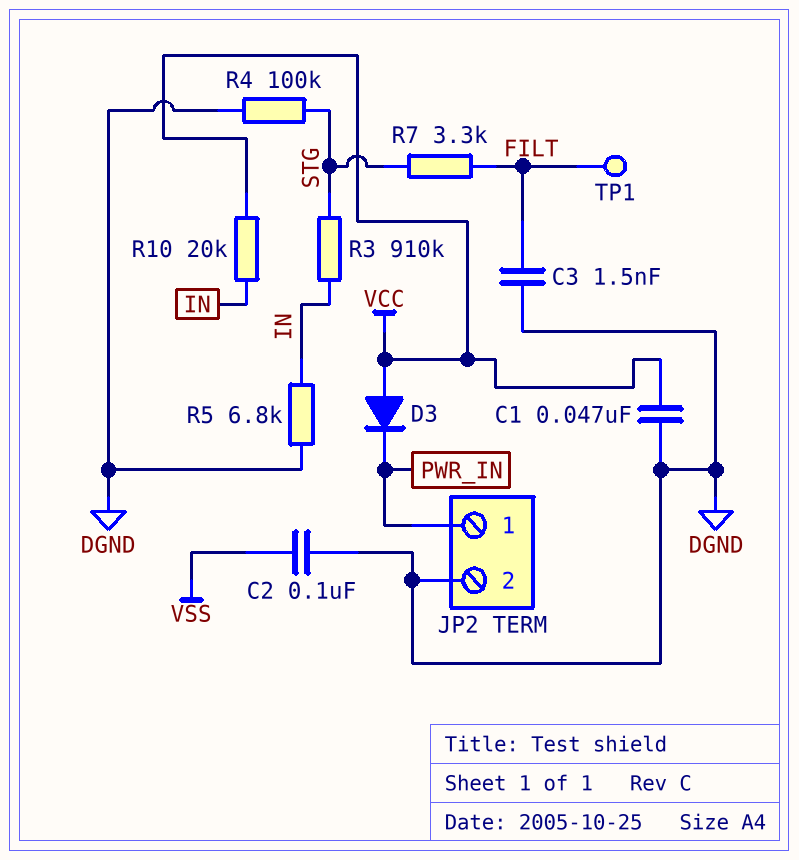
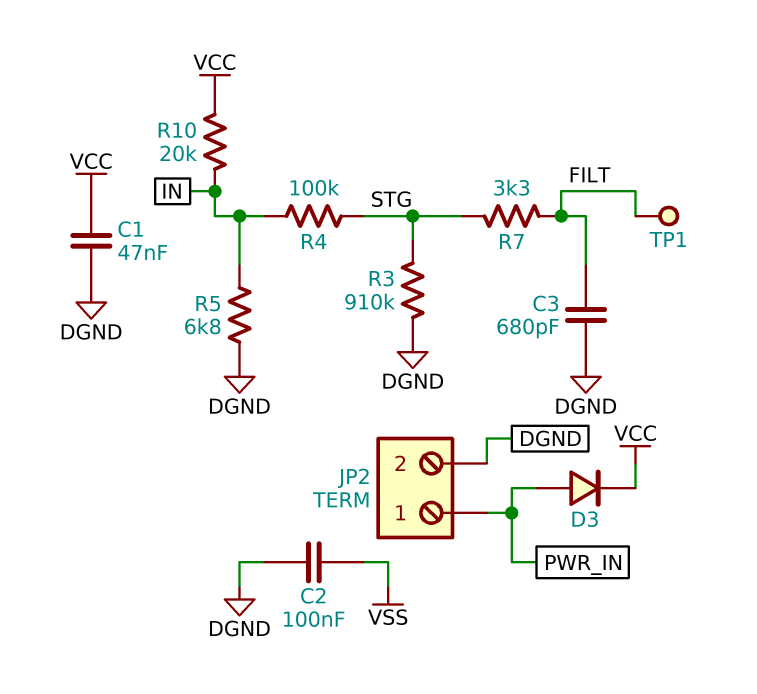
C3: 1.5nF (DGND, FILT) -> 680pF (DGND, FILT)
D3: diode (A VCC, K PWR_IN) -> diode (A PWR_IN, K VCC)
R3: 910k (IN, STG) -> 910k (DGND, STG)
R4: 100k (DGND, STG) -> 100k (IN, STG)

